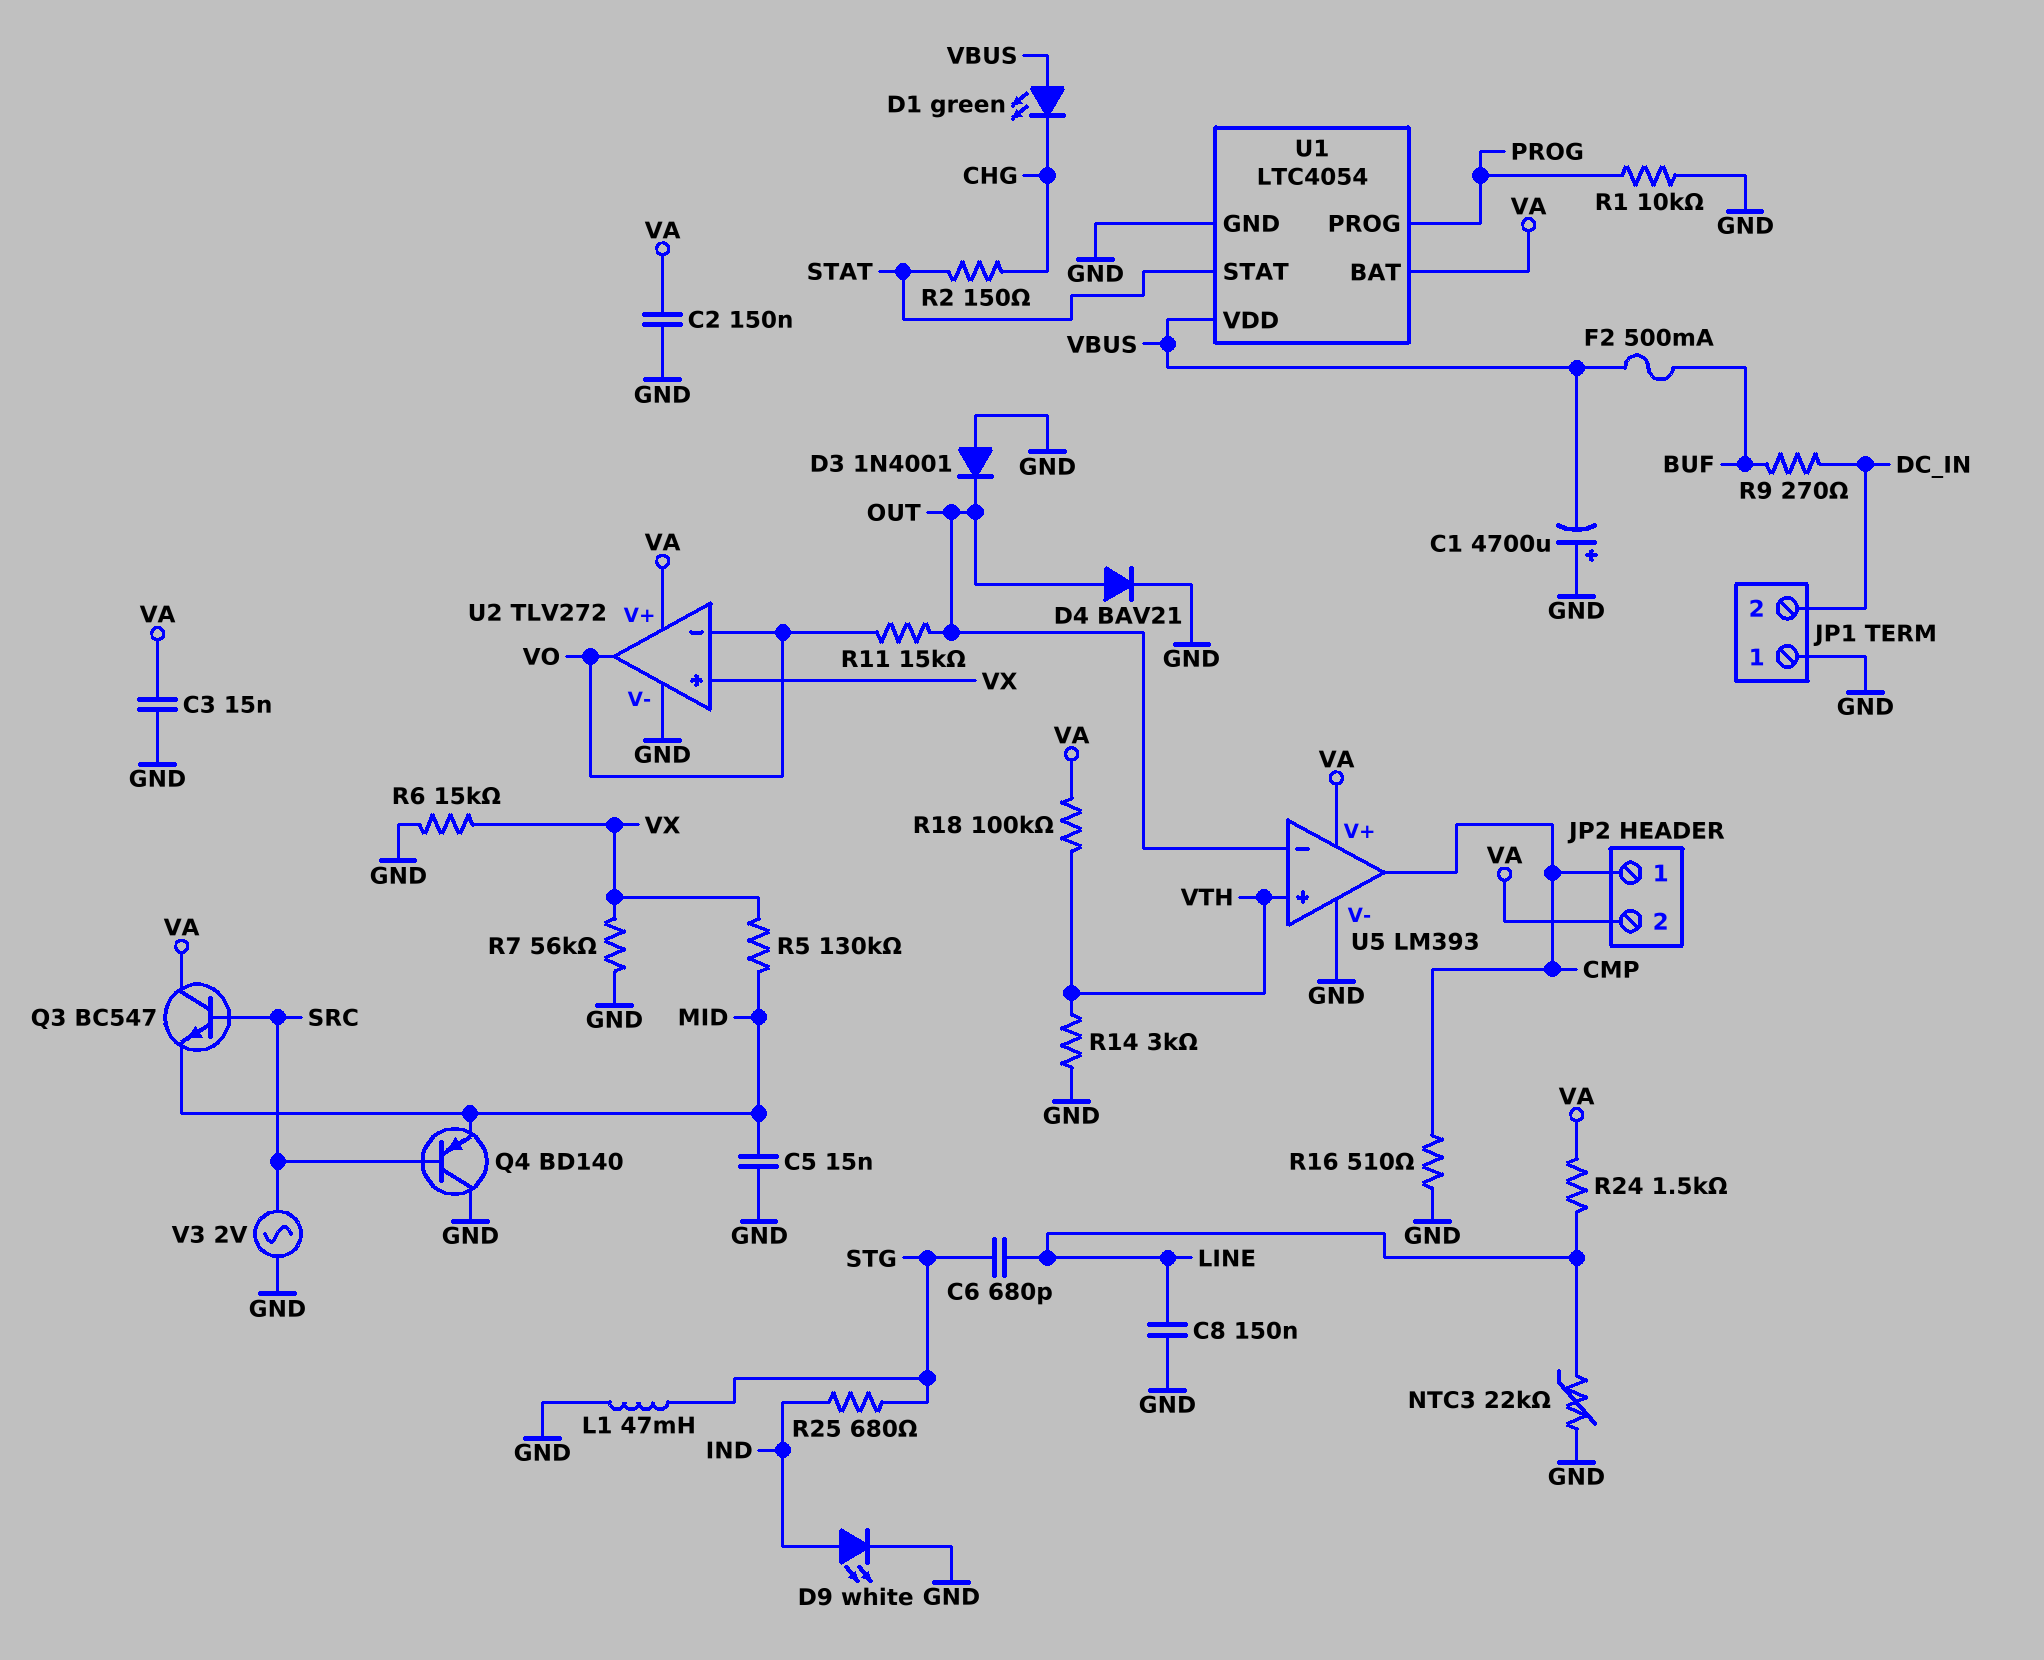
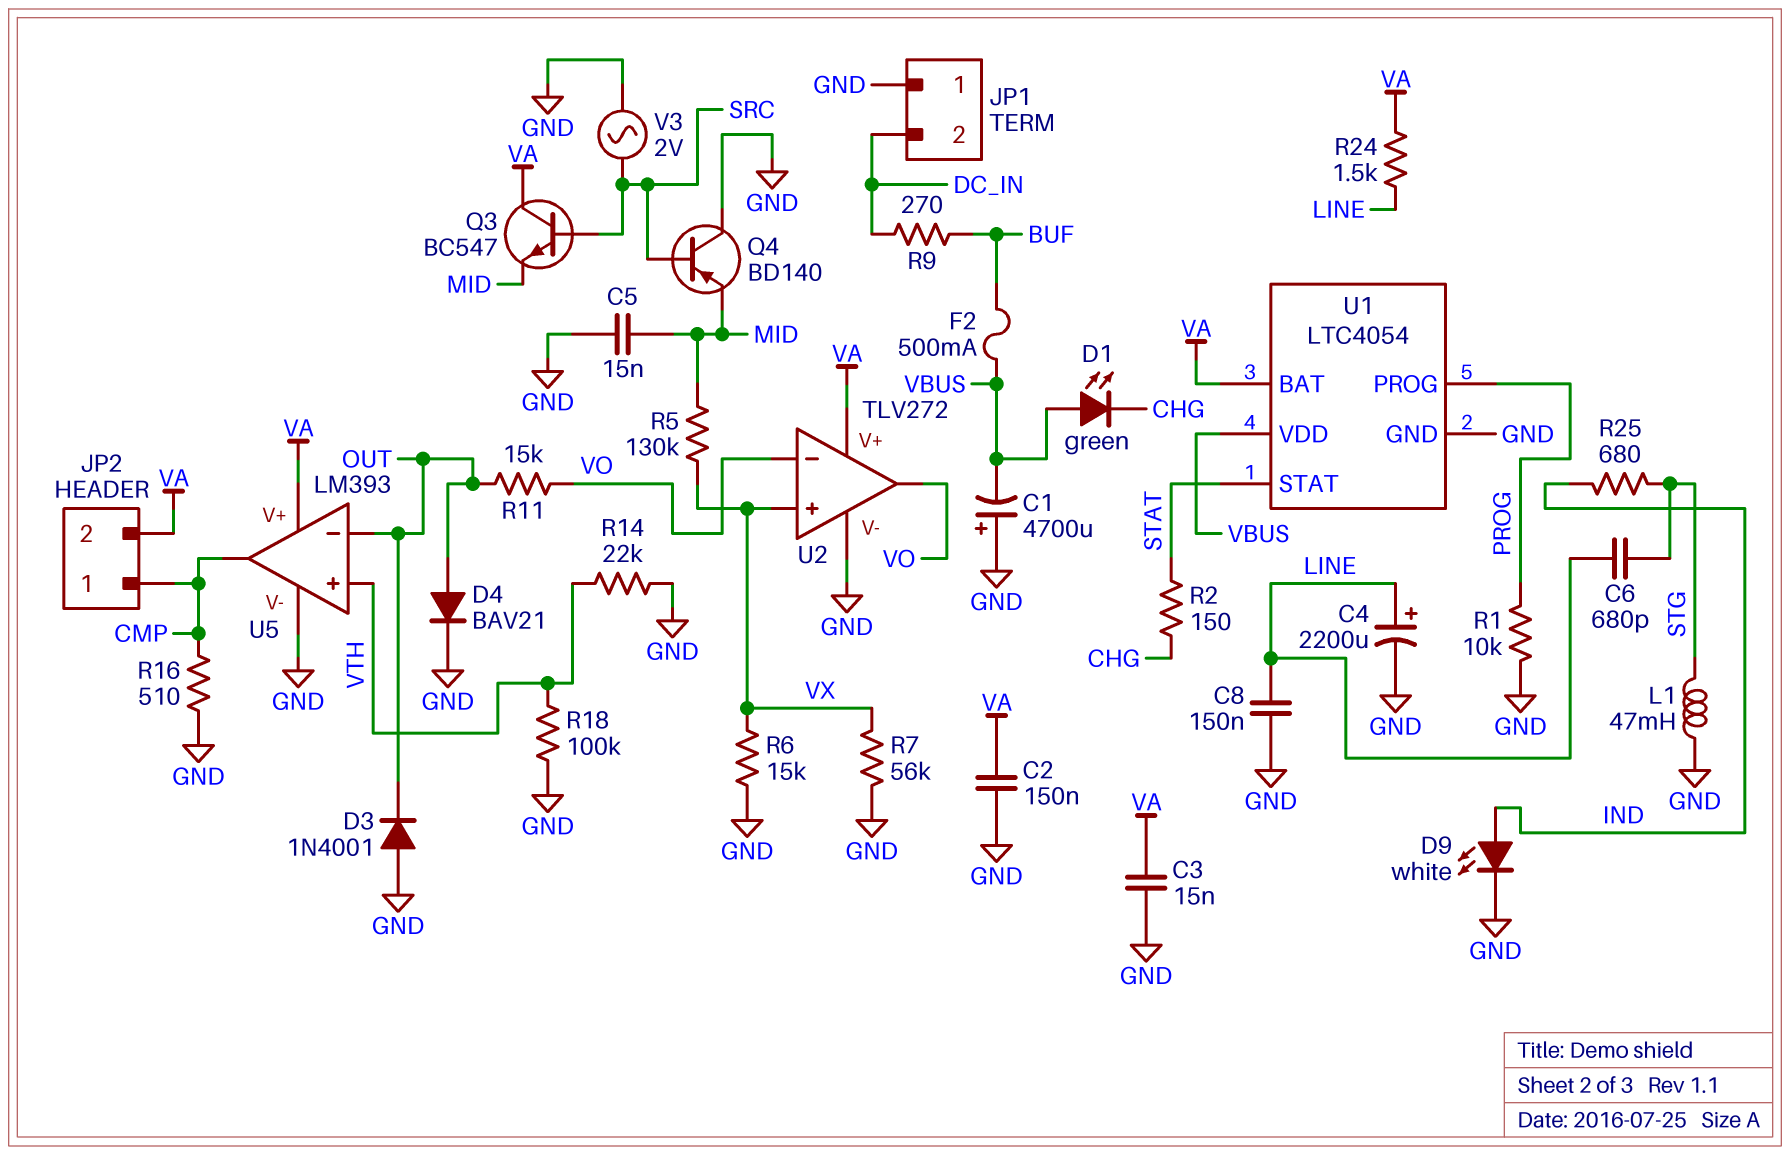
C4: none -> 2200uF (plus LINE, minus GND)
NTC3: 22k (GND, LINE) -> none
R14: 3k (GND, VTH) -> 22k (GND, VTH)
R18: 100k (VA, VTH) -> 100k (GND, VTH)

